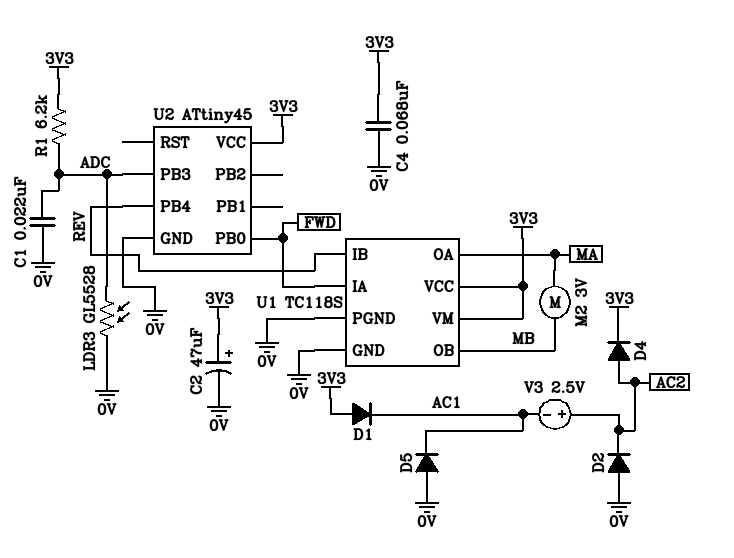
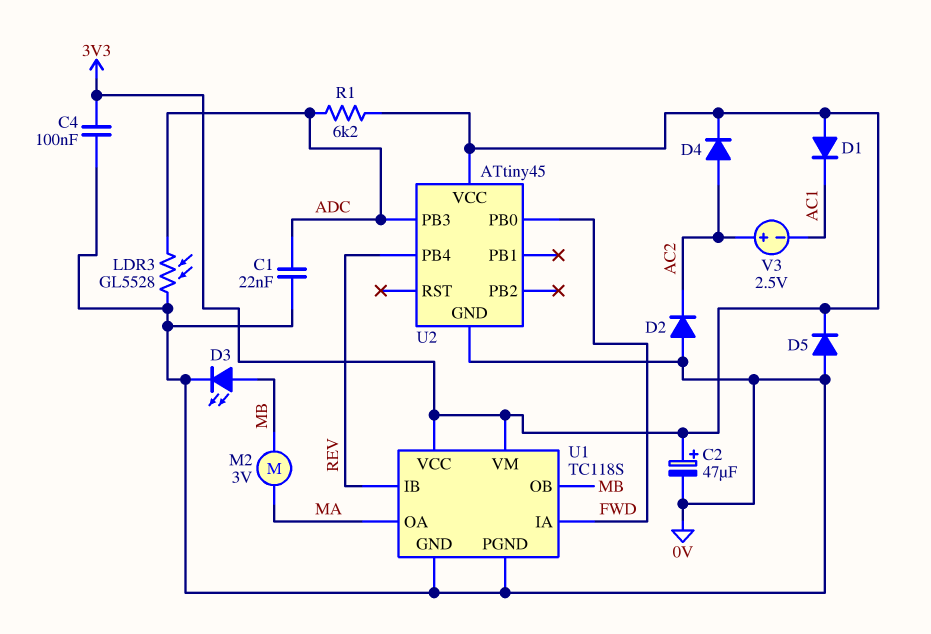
C4: 68nF (0V, 3V3) -> 100nF (0V, 3V3)
D3: none -> LED (A MB, K 0V)
D5: diode (A 0V, K AC1) -> diode (A 0V, K 3V3)

